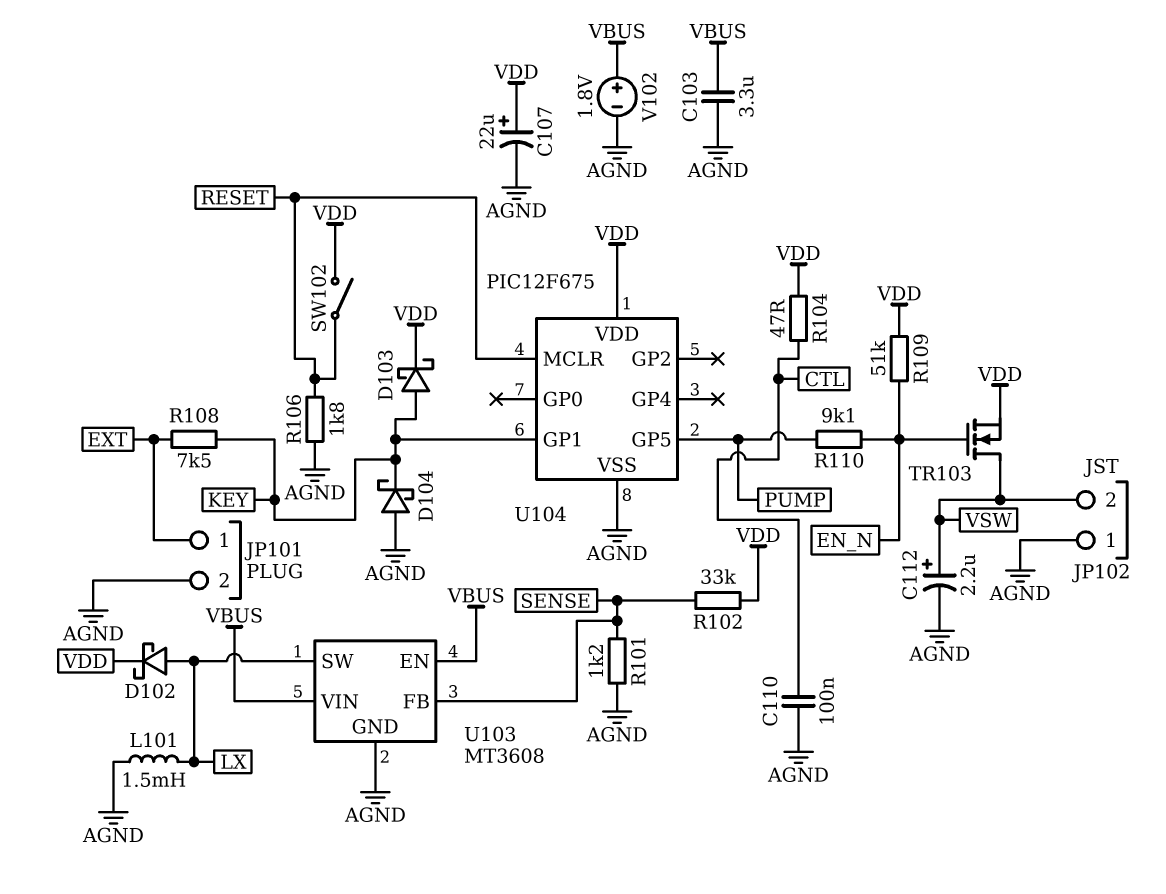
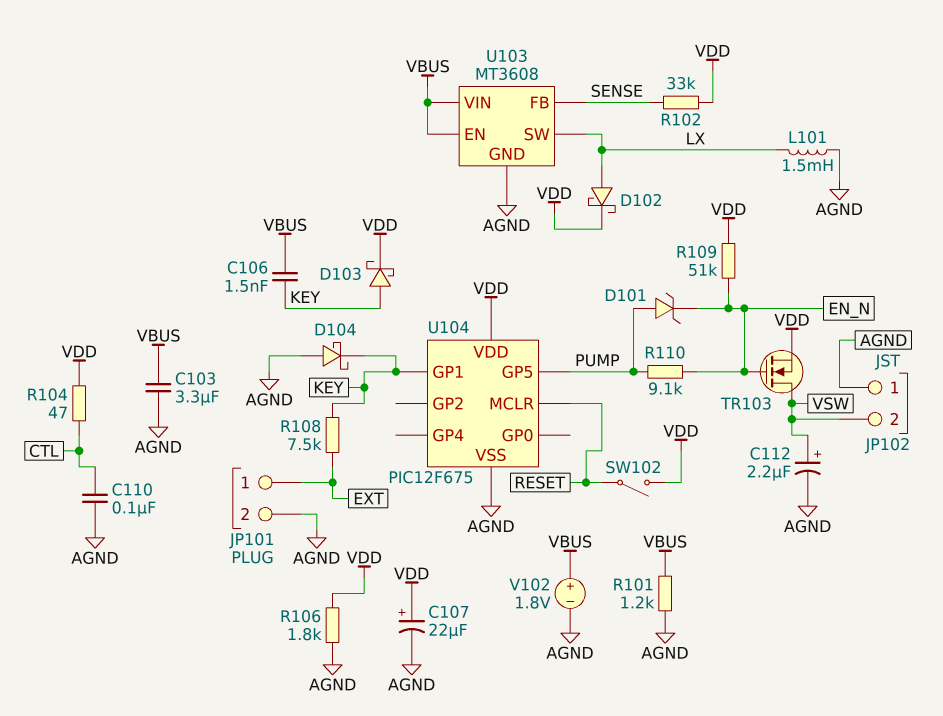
C106: none -> 1.5nF (KEY, VBUS)
D101: none -> zener (A PUMP, K EN_N)
R101: 1.2k (AGND, SENSE) -> 1.2k (AGND, VBUS)
R106: 1.8k (AGND, RESET) -> 1.8k (AGND, VDD)

